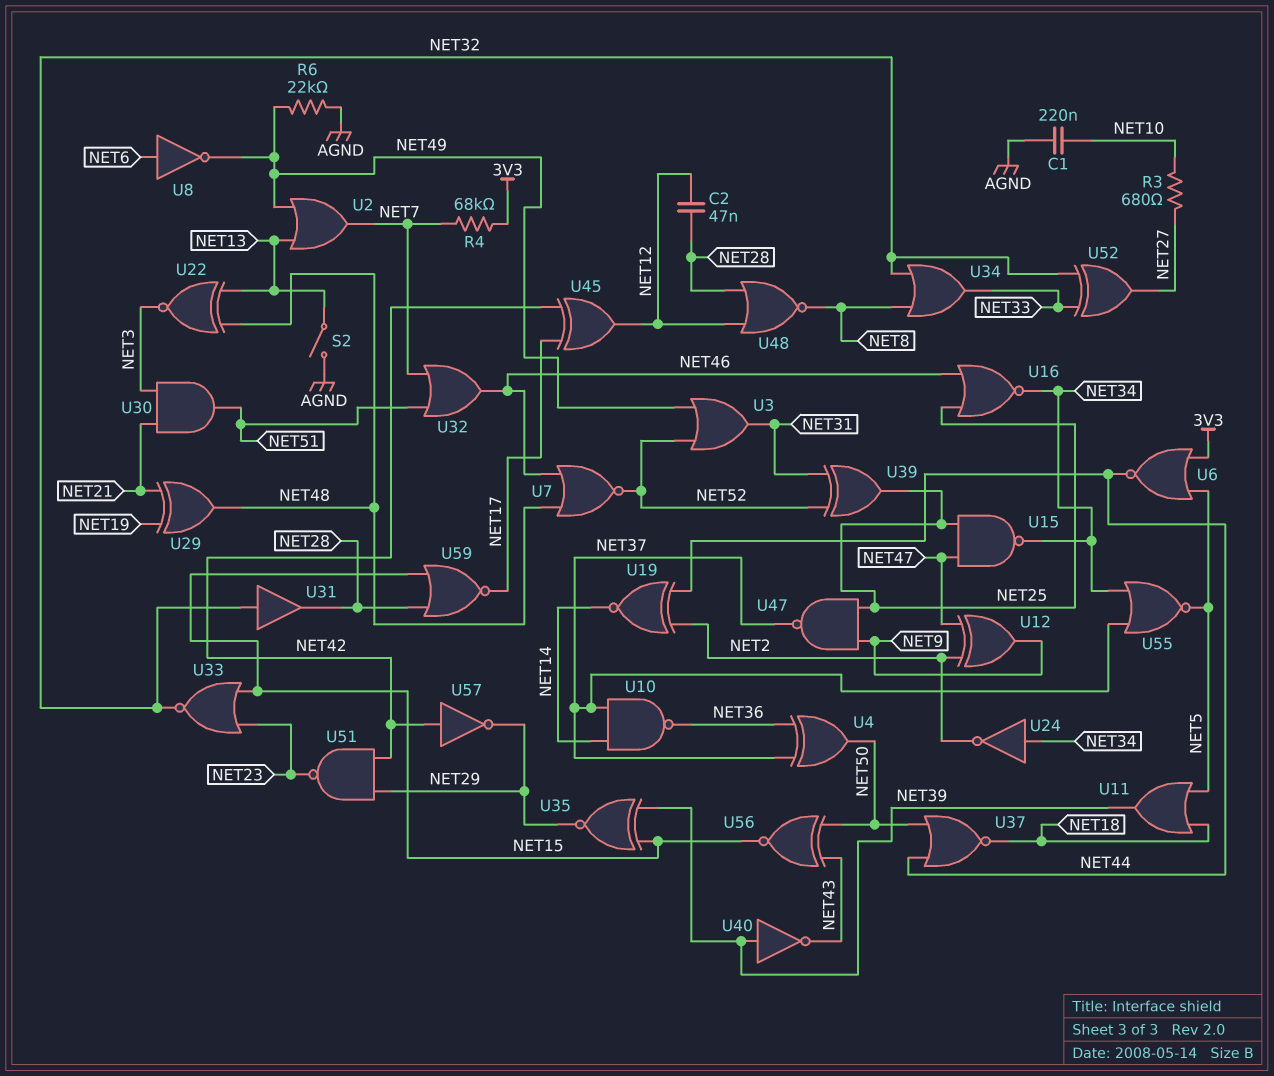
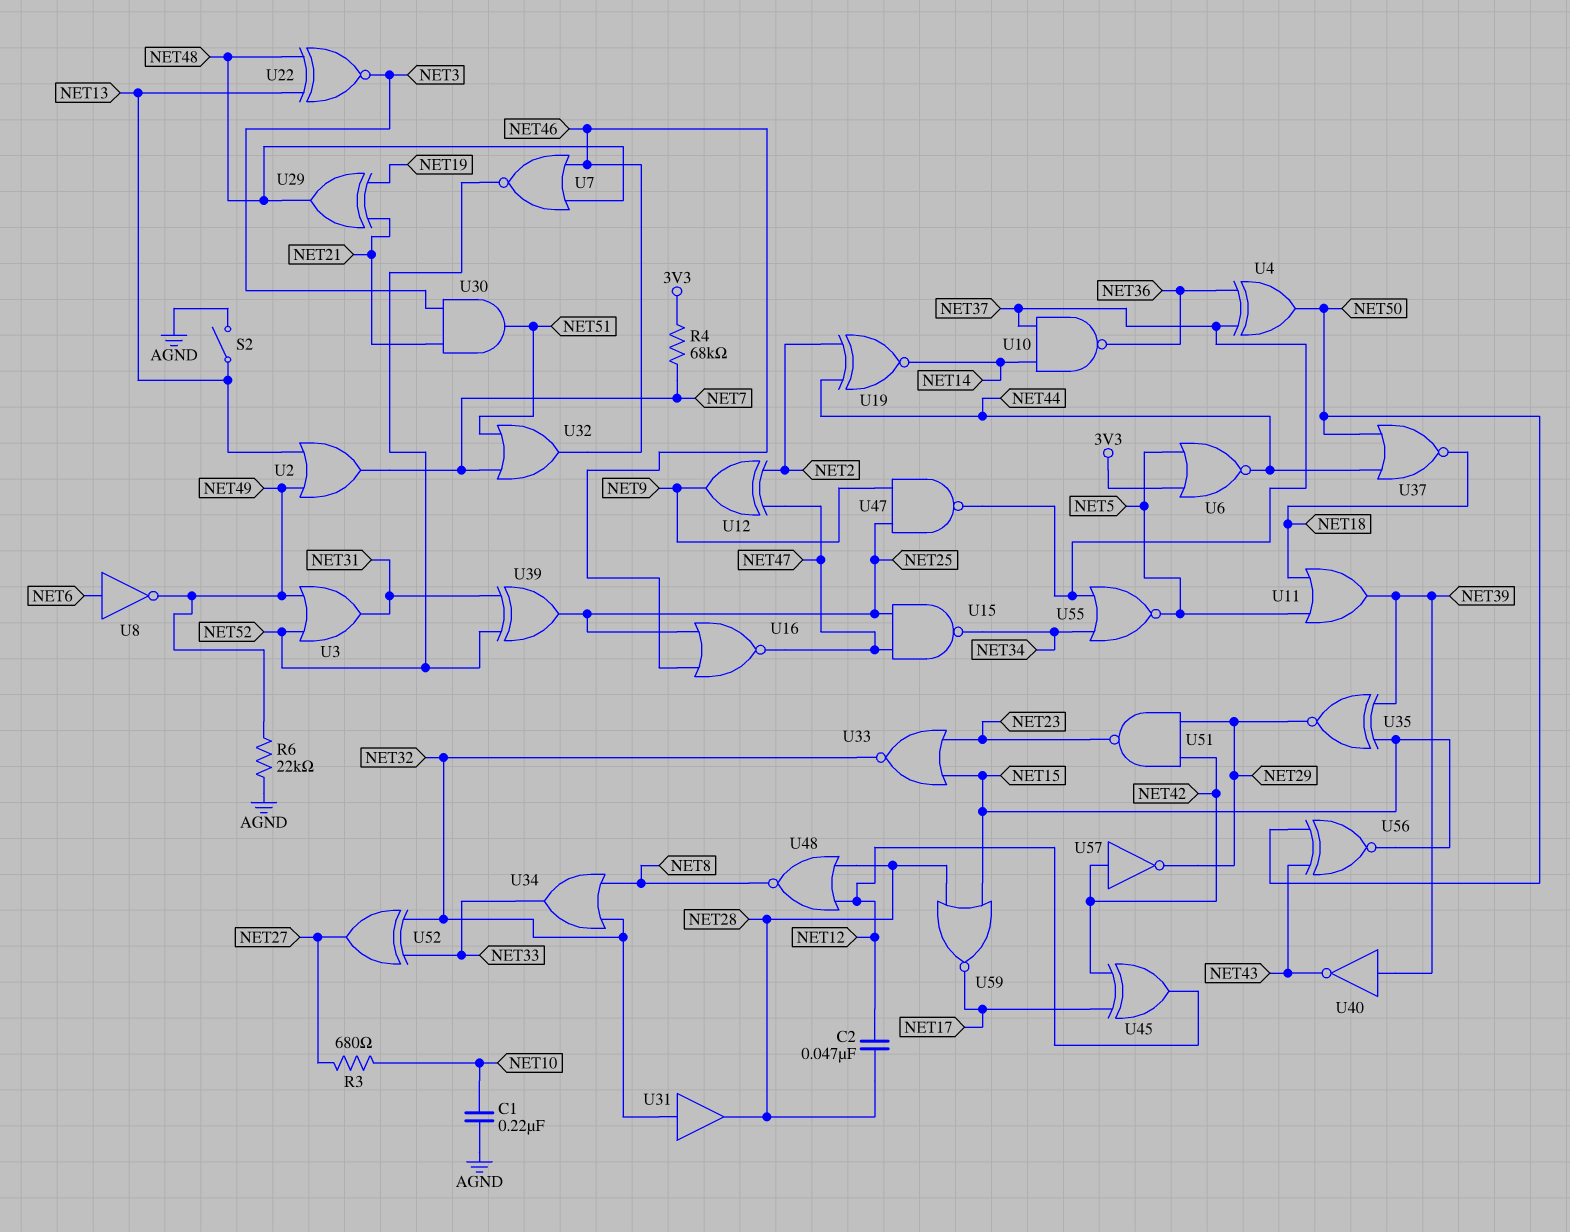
U16: NOR (in NET25, in NET46, out NET34) -> NOR (in NET25, in NET46, out NET47)
U24: NOT (in NET34, out NET2) -> none

